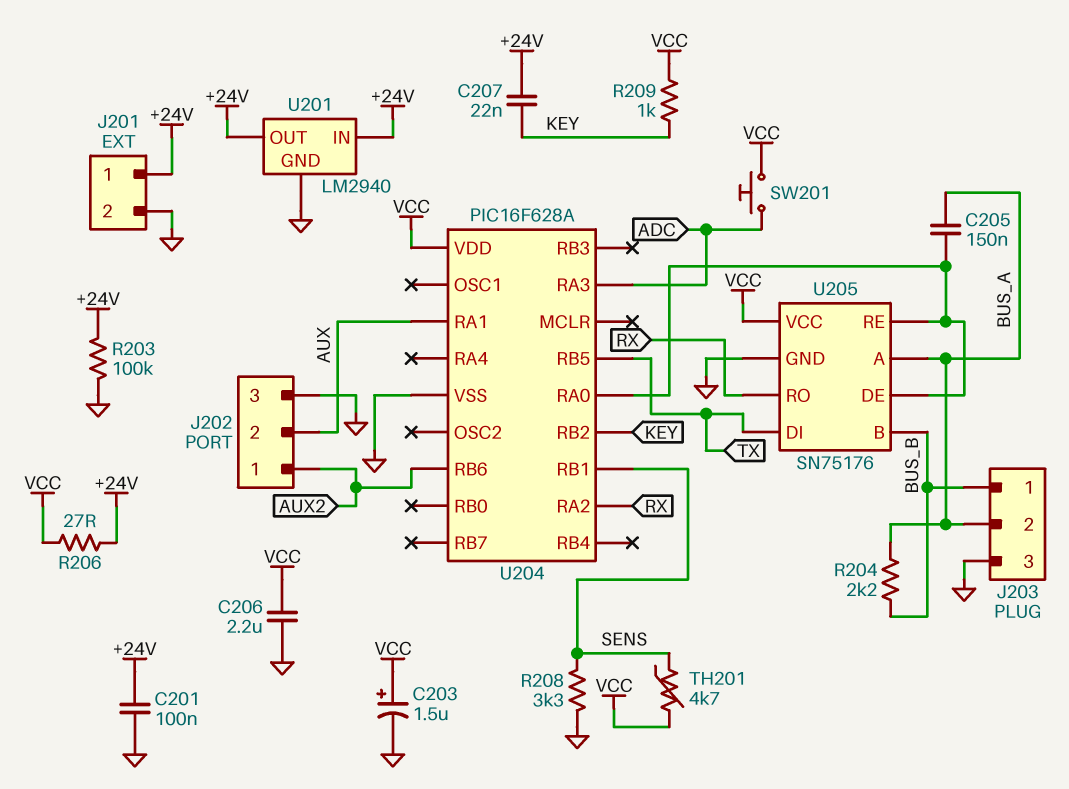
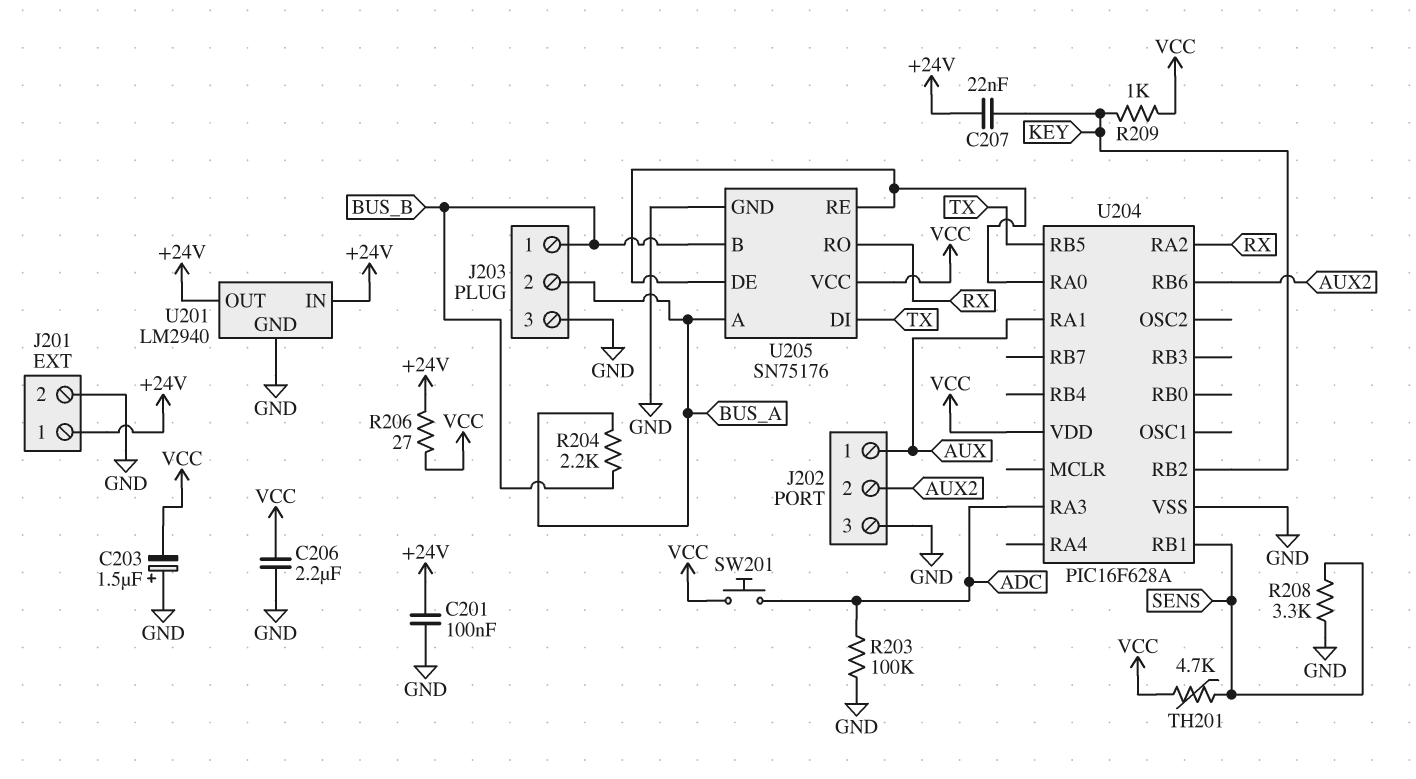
C203: 1.5uF (plus VCC, minus GND) -> 1.5uF (plus GND, minus VCC)
C205: 150nF (BUS_A, U204/RA0) -> none
J202 pin 1: AUX2 -> AUX
J202 pin 2: AUX -> AUX2
R203: 100k (+24V, GND) -> 100k (ADC, GND)

